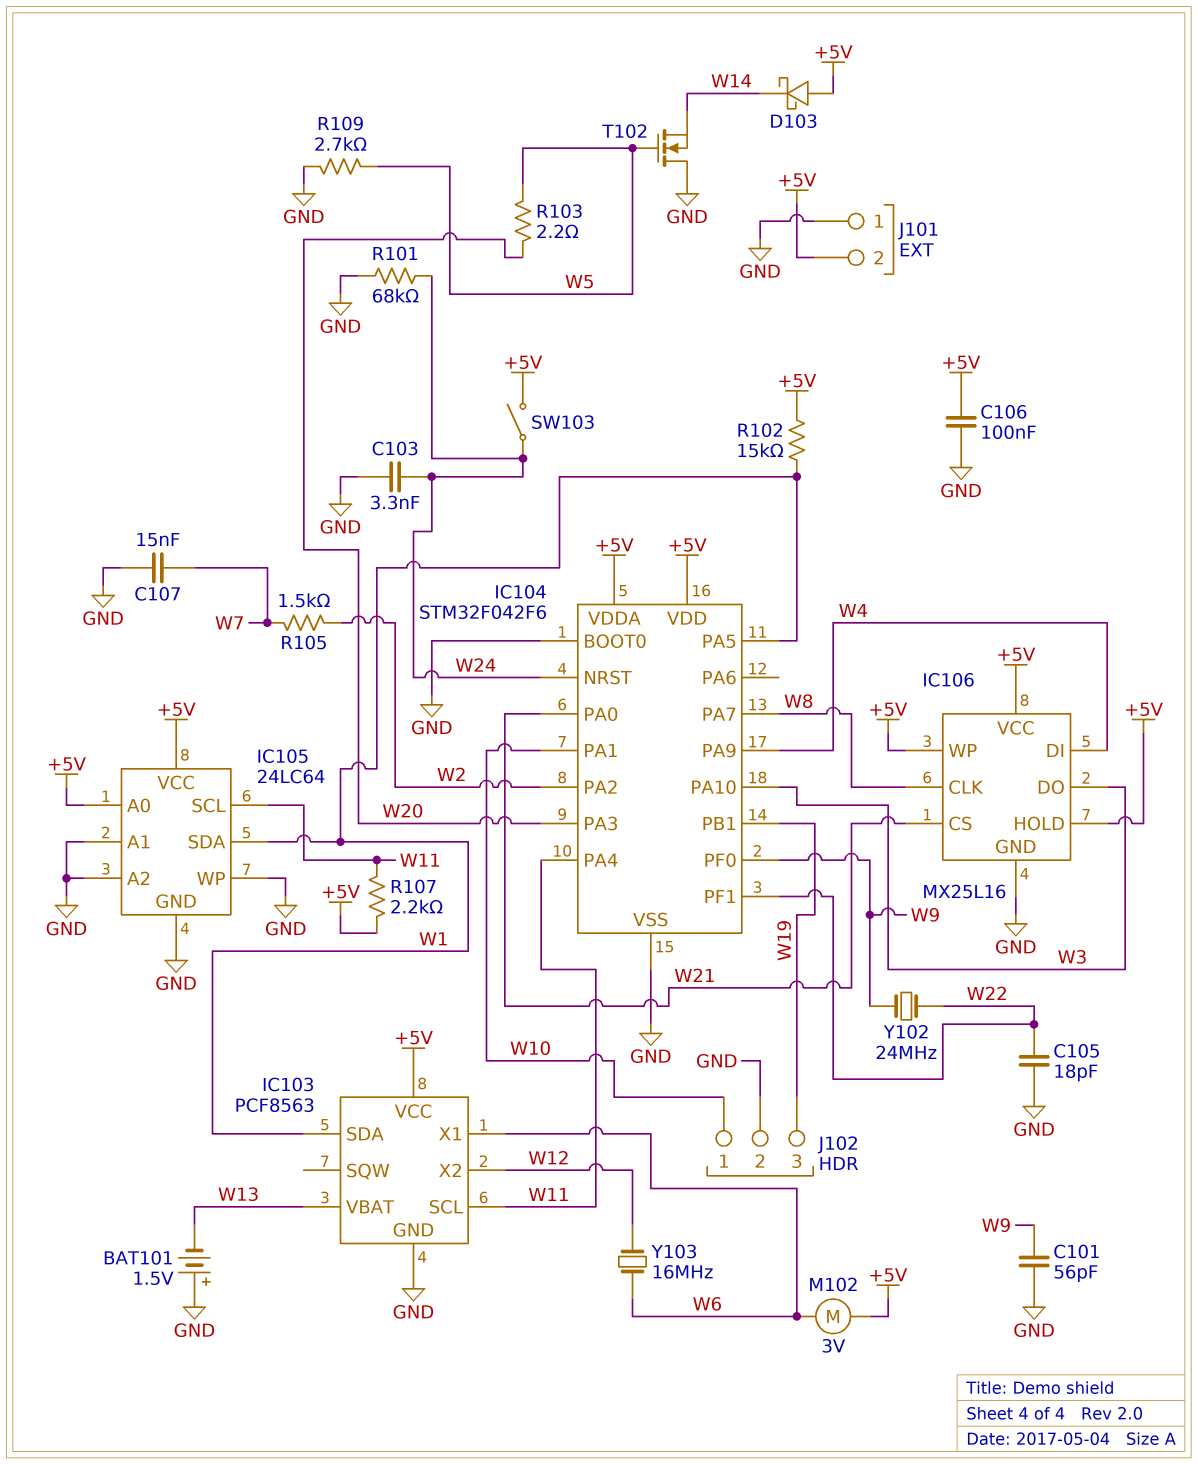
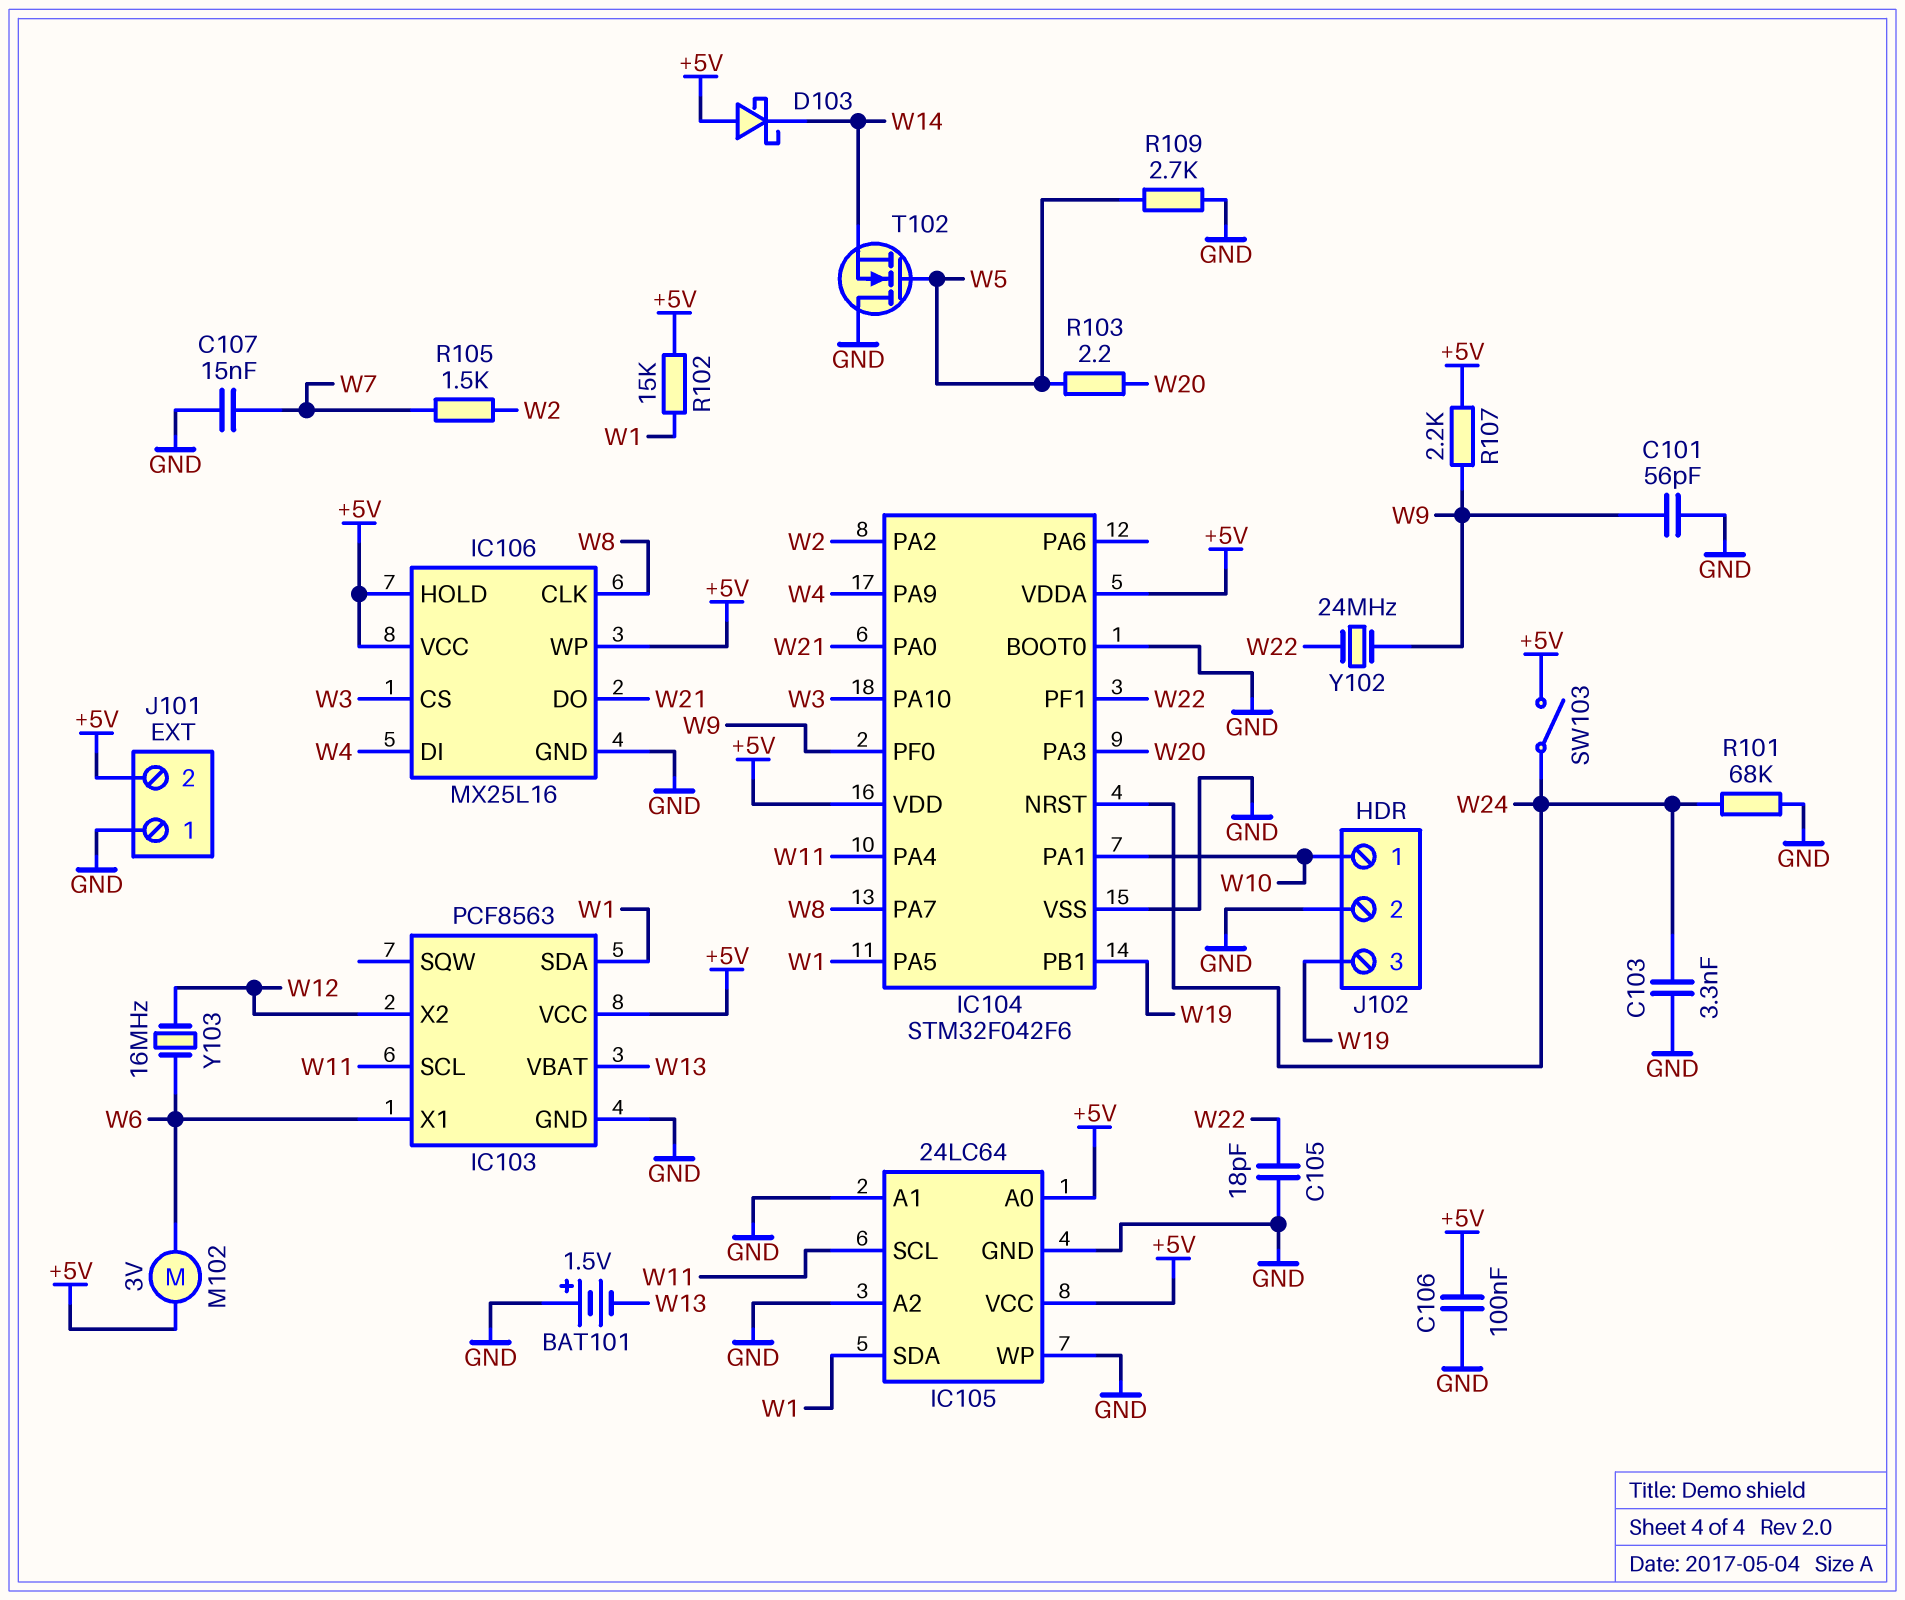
IC106 pin CS: W21 -> W3
IC106 pin DO: W3 -> W21
R107: 2.2k (+5V, W11) -> 2.2k (+5V, W9)

